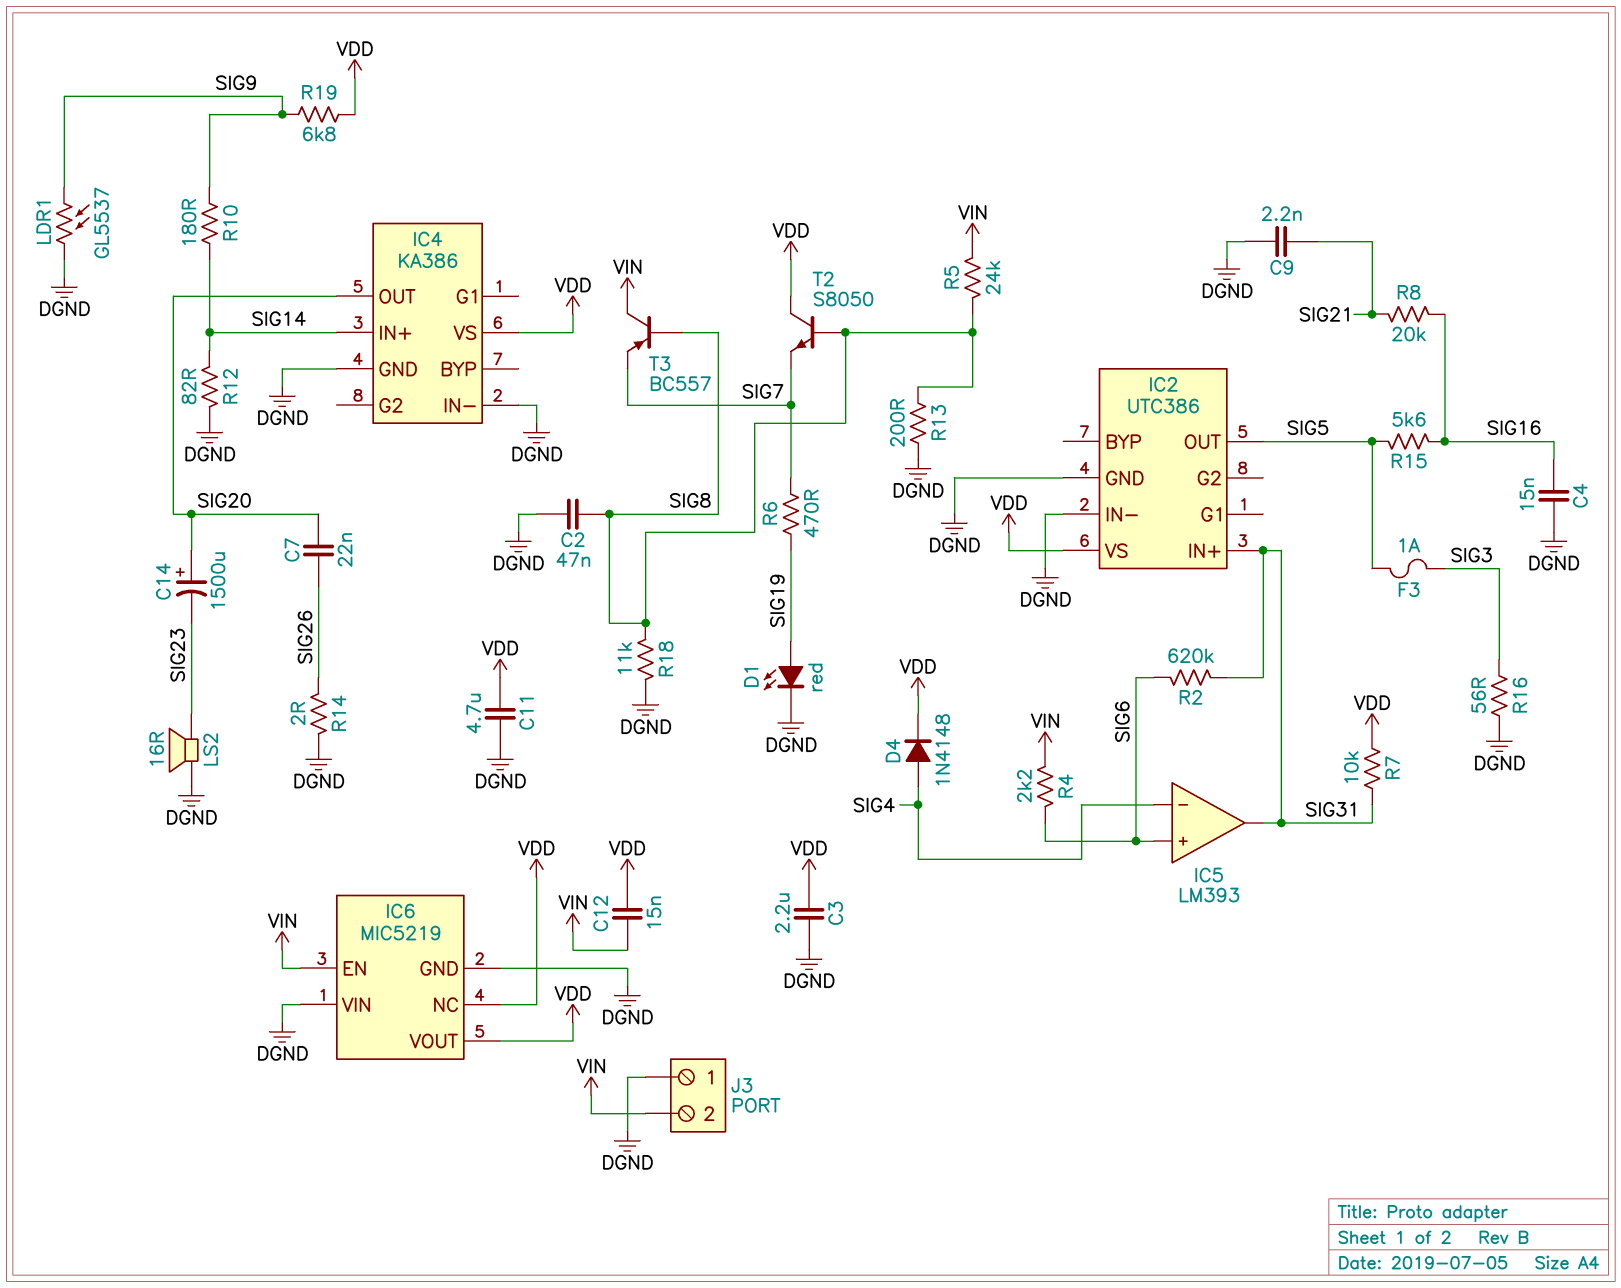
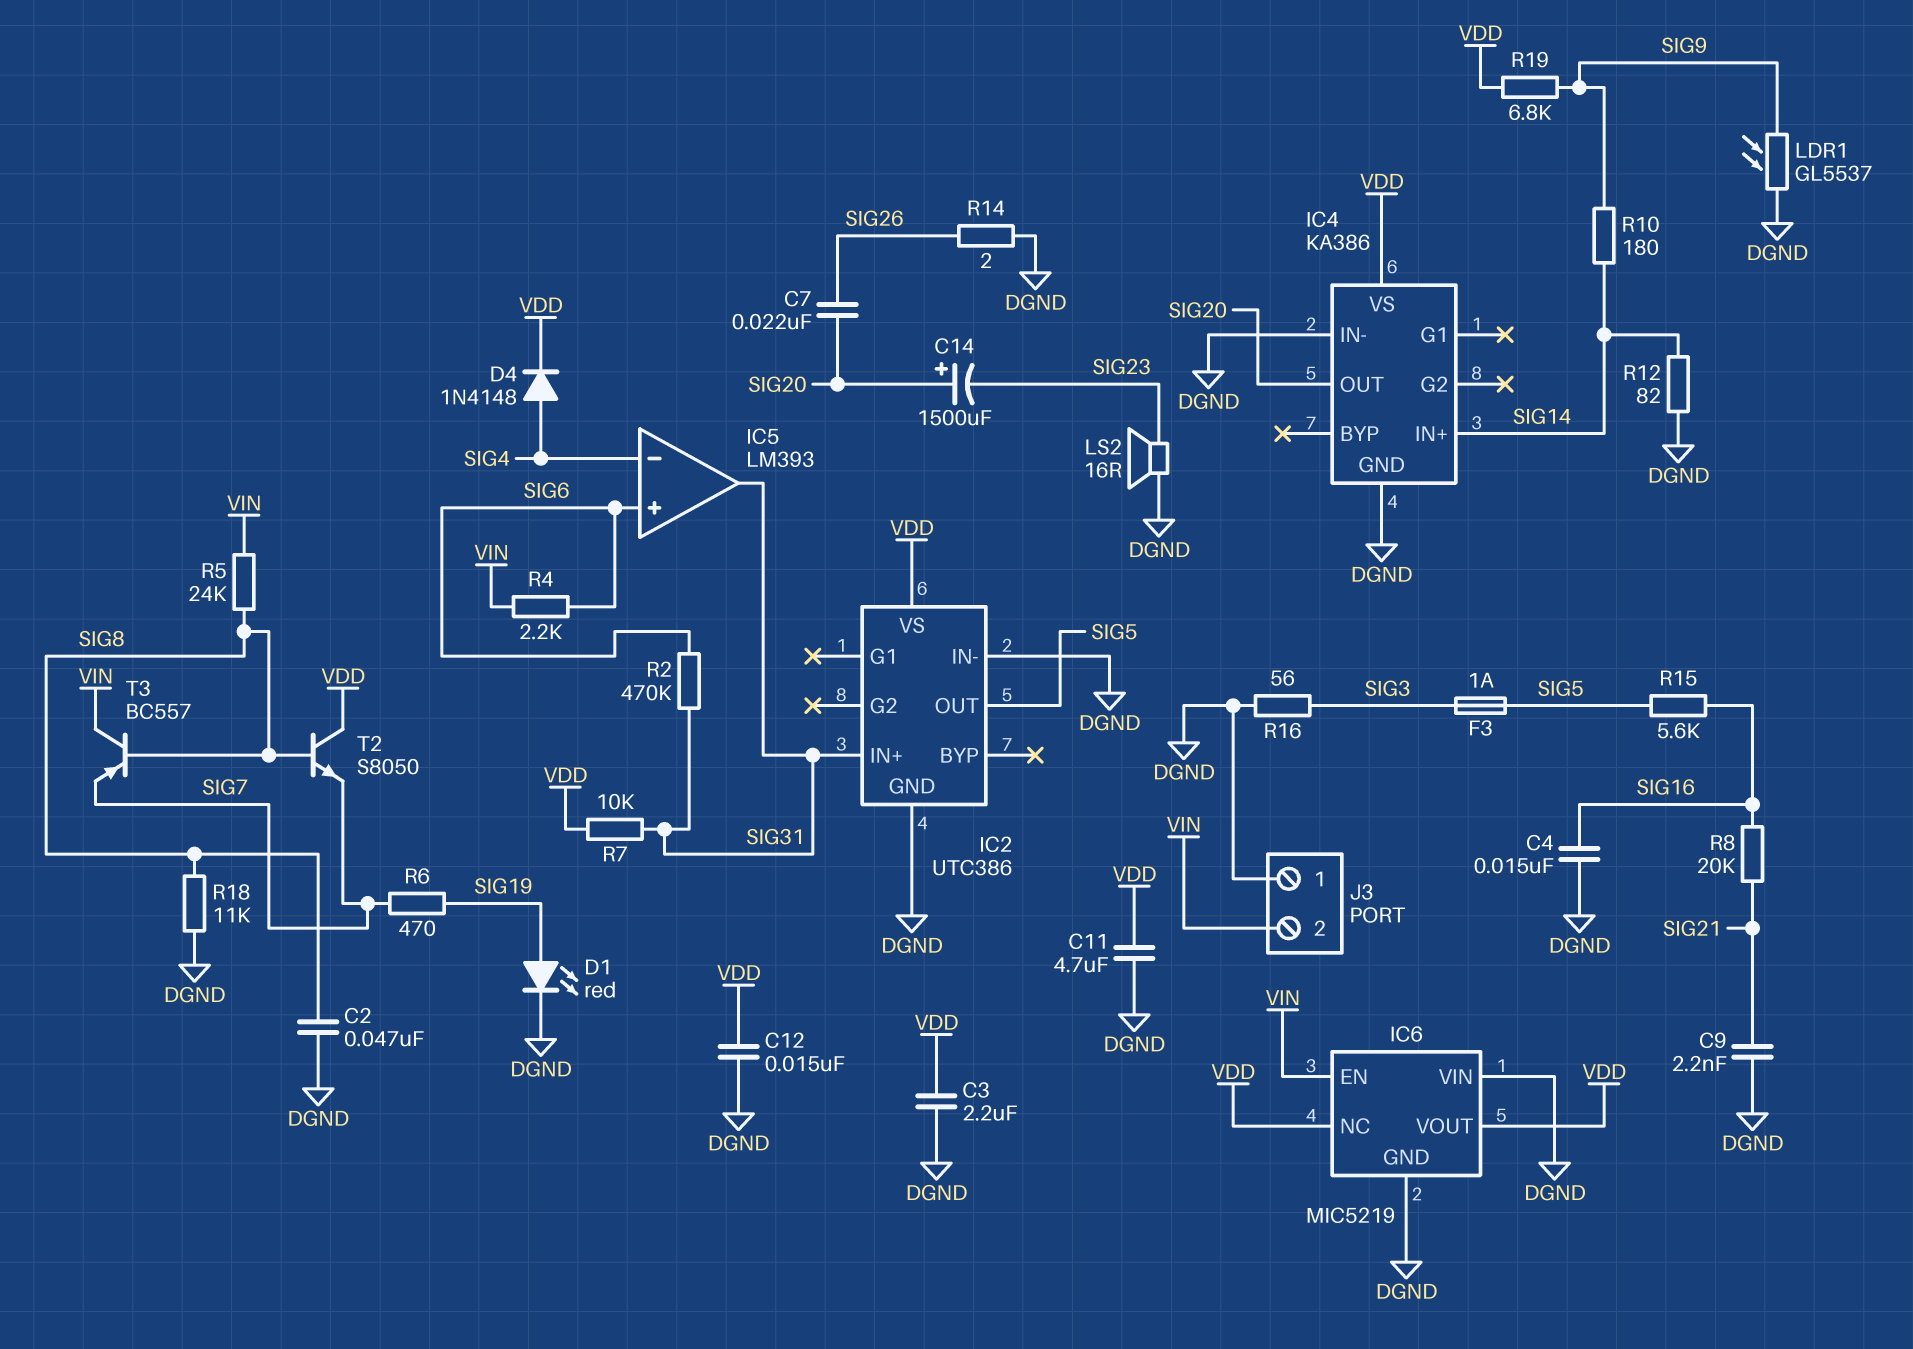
C12: 15nF (VDD, VIN) -> 15nF (DGND, VDD)
R2: 620k (SIG6, SIG31) -> 470k (SIG6, SIG31)
R13: 200 (DGND, SIG8) -> none

